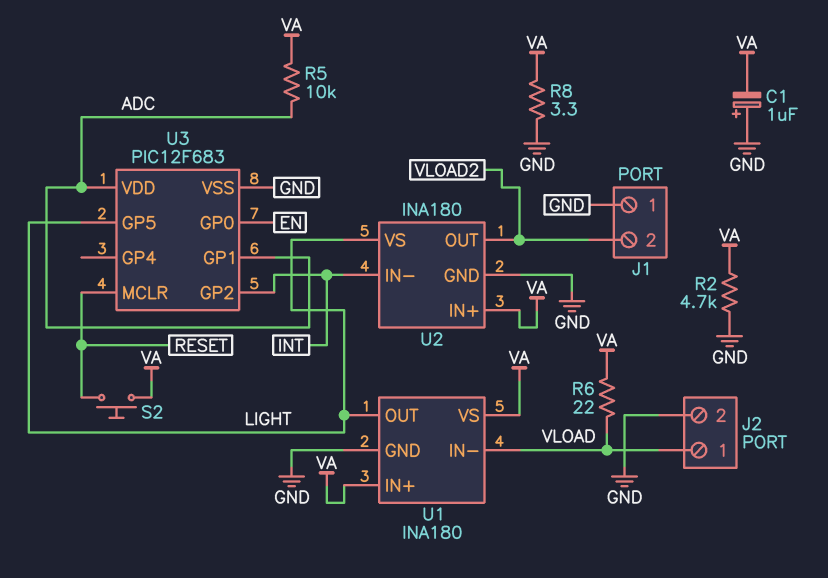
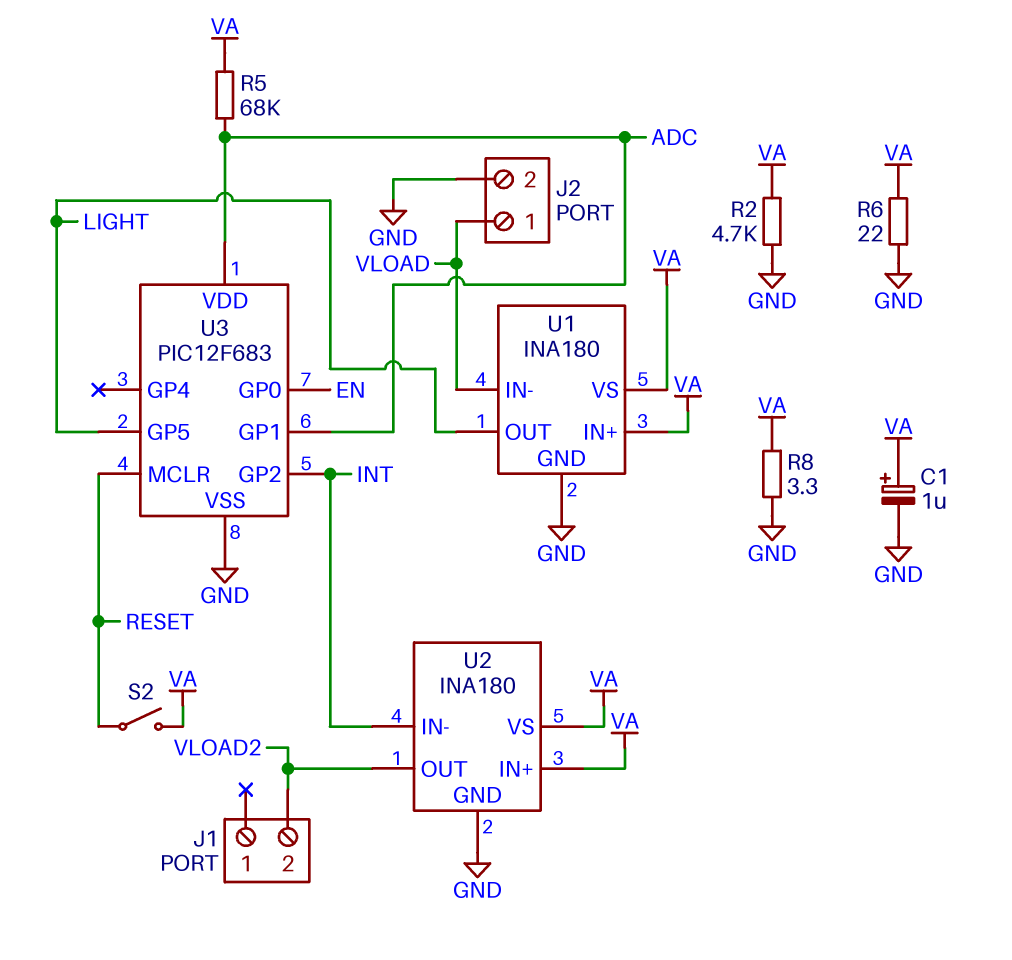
C1: 1uF (plus GND, minus VA) -> 1uF (plus VA, minus GND)
J1 pin 1: GND -> none
R5: 10k (ADC, VA) -> 68k (ADC, VA)
R6: 22 (VA, VLOAD) -> 22 (GND, VA)
S2: button (RESET, VA) -> switch (RESET, VA)
U2 pin VS: LIGHT -> VA

